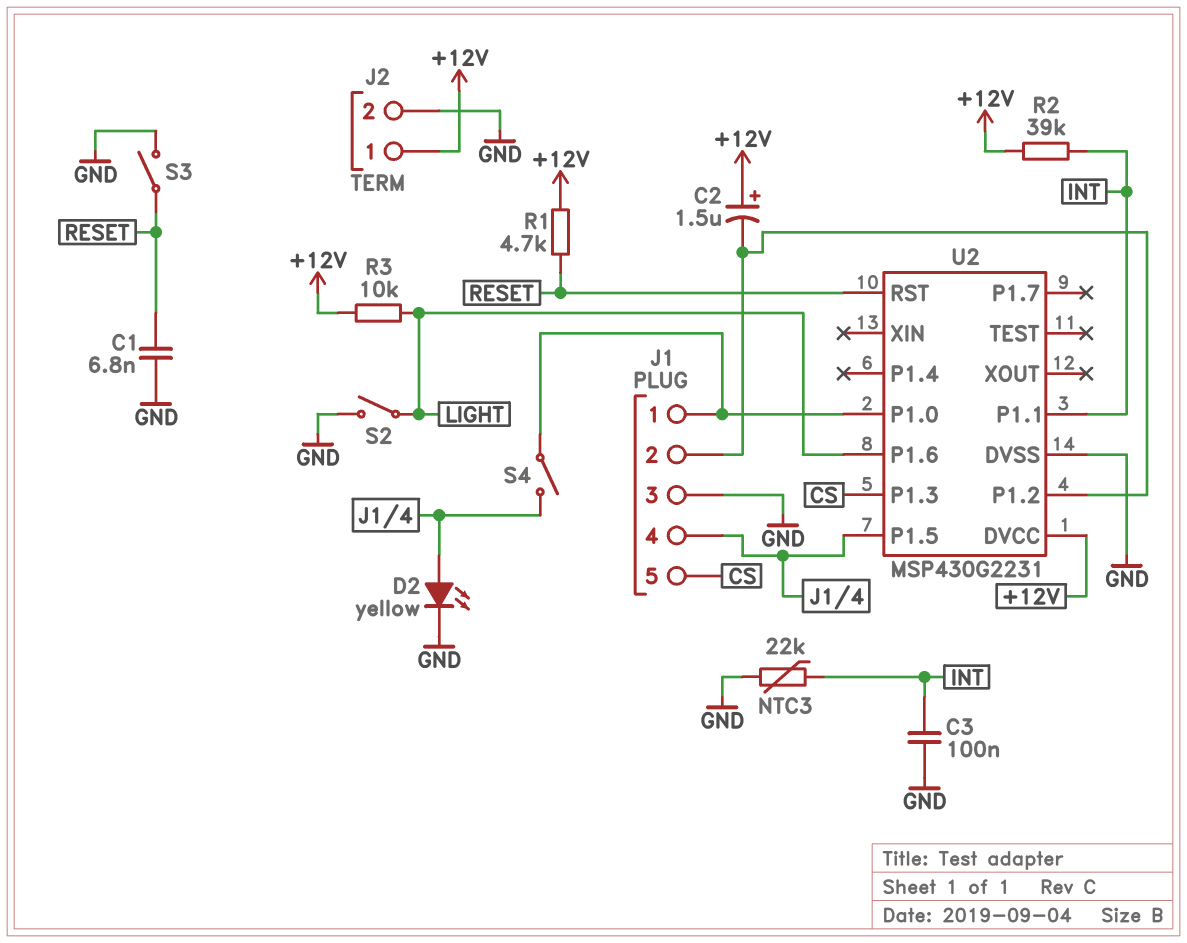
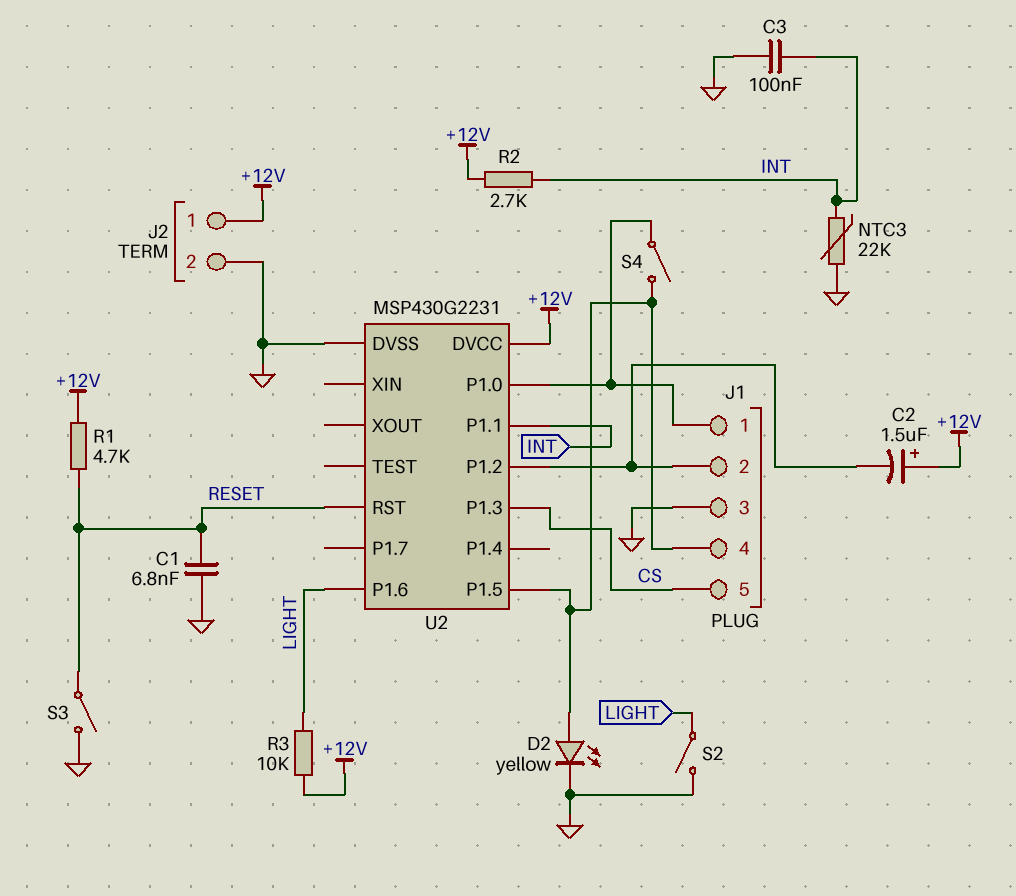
R2: 39k (+12V, INT) -> 2.7k (+12V, INT)

